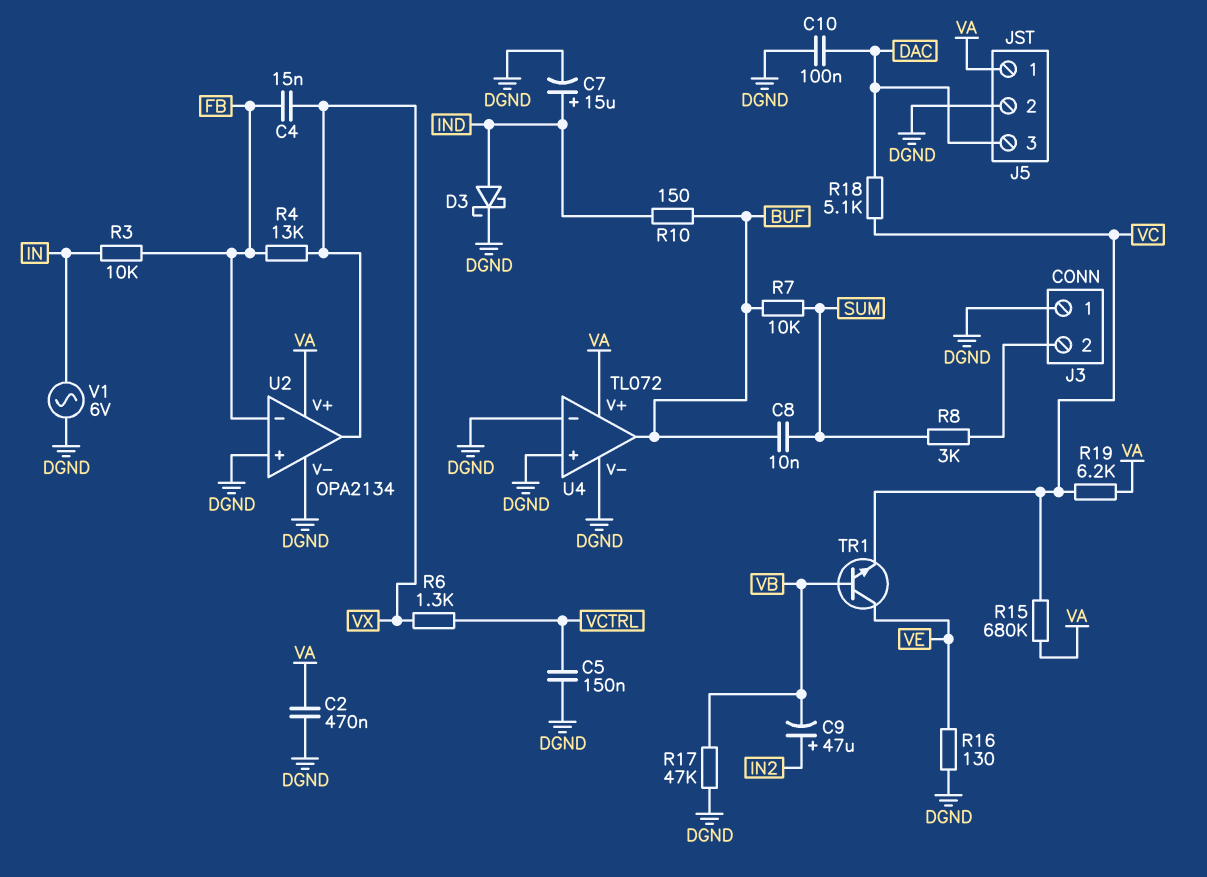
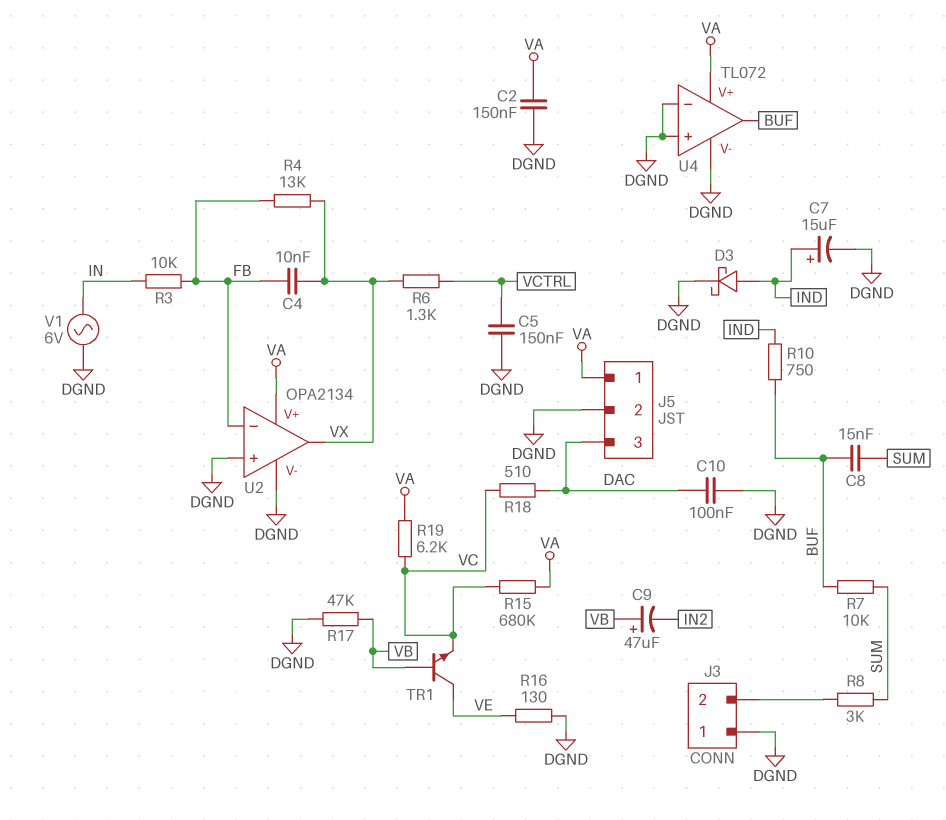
C2: 470nF (DGND, VA) -> 150nF (DGND, VA)
C4: 15nF (FB, VX) -> 10nF (FB, VX)
C8: 10nF (BUF, SUM) -> 15nF (BUF, SUM)
C9: 47uF (plus IN2, minus VB) -> 47uF (plus VB, minus IN2)
R10: 150 (BUF, IND) -> 750 (BUF, IND)
R18: 5.1k (DAC, VC) -> 510 (DAC, VC)

